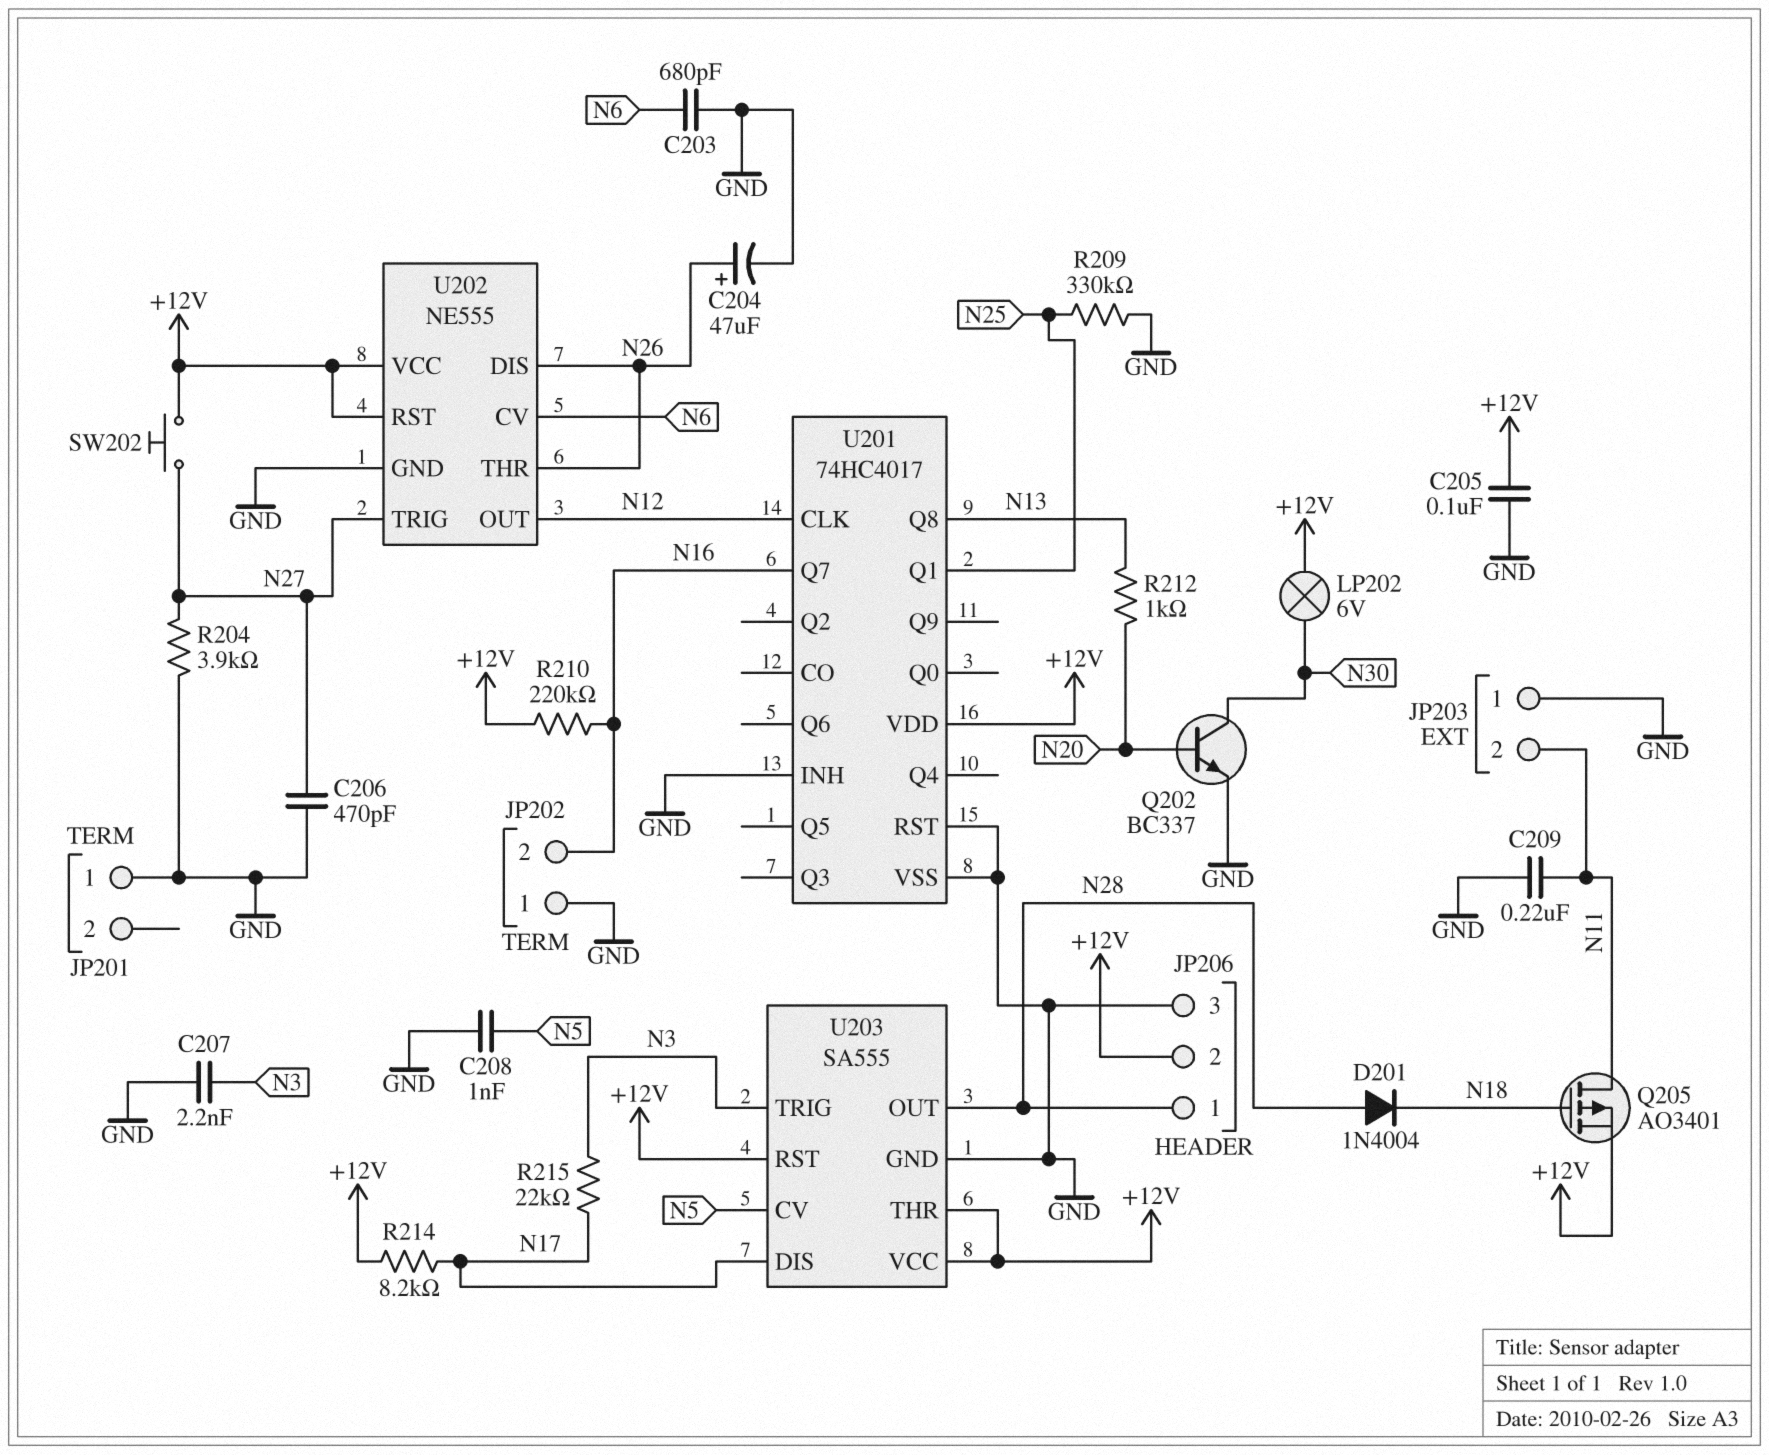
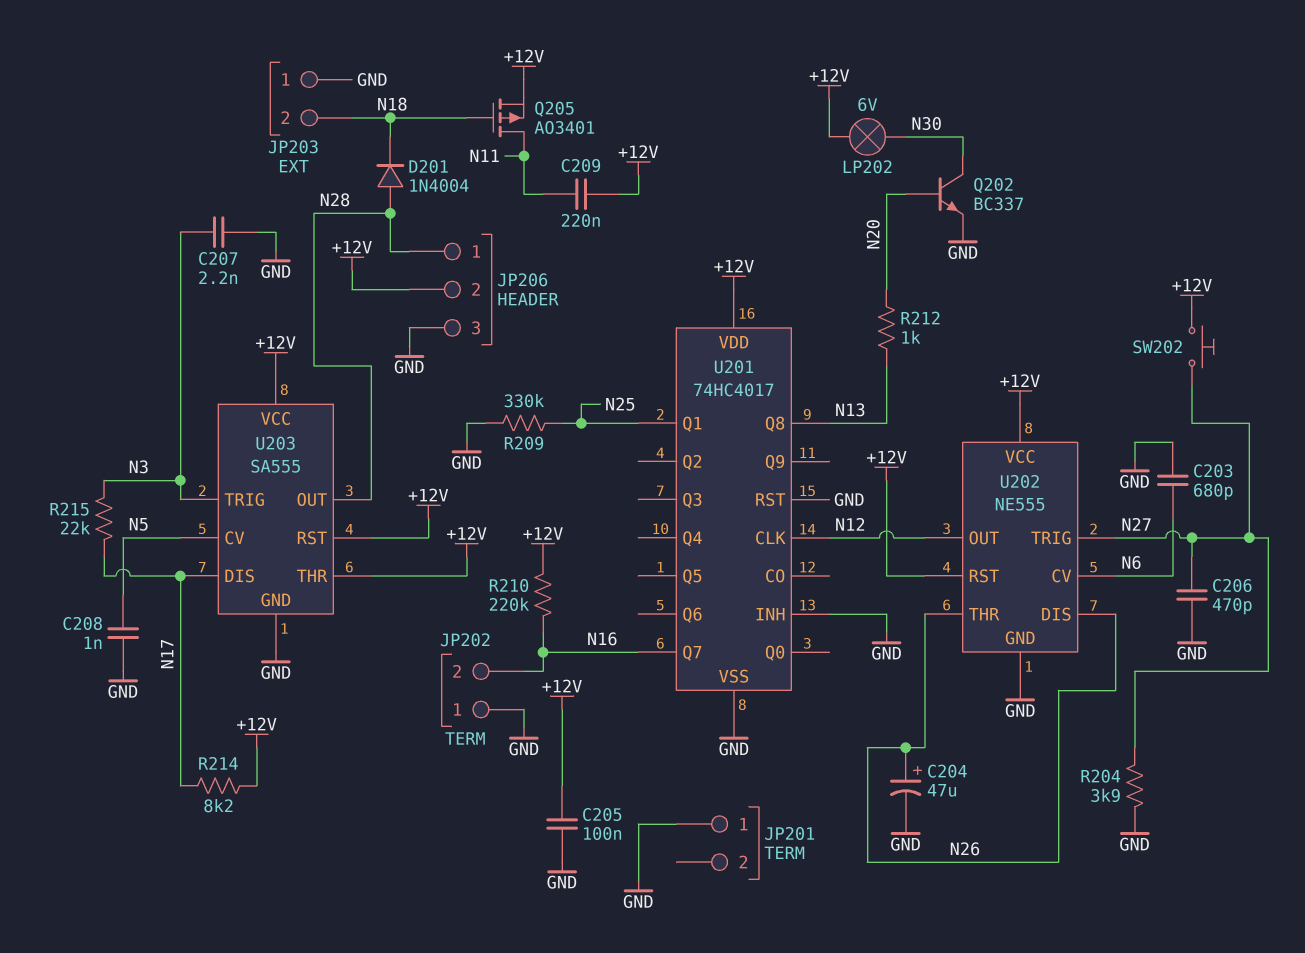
C209: 220nF (GND, N11) -> 220nF (+12V, N11)
JP203 pin 2: N11 -> N18

